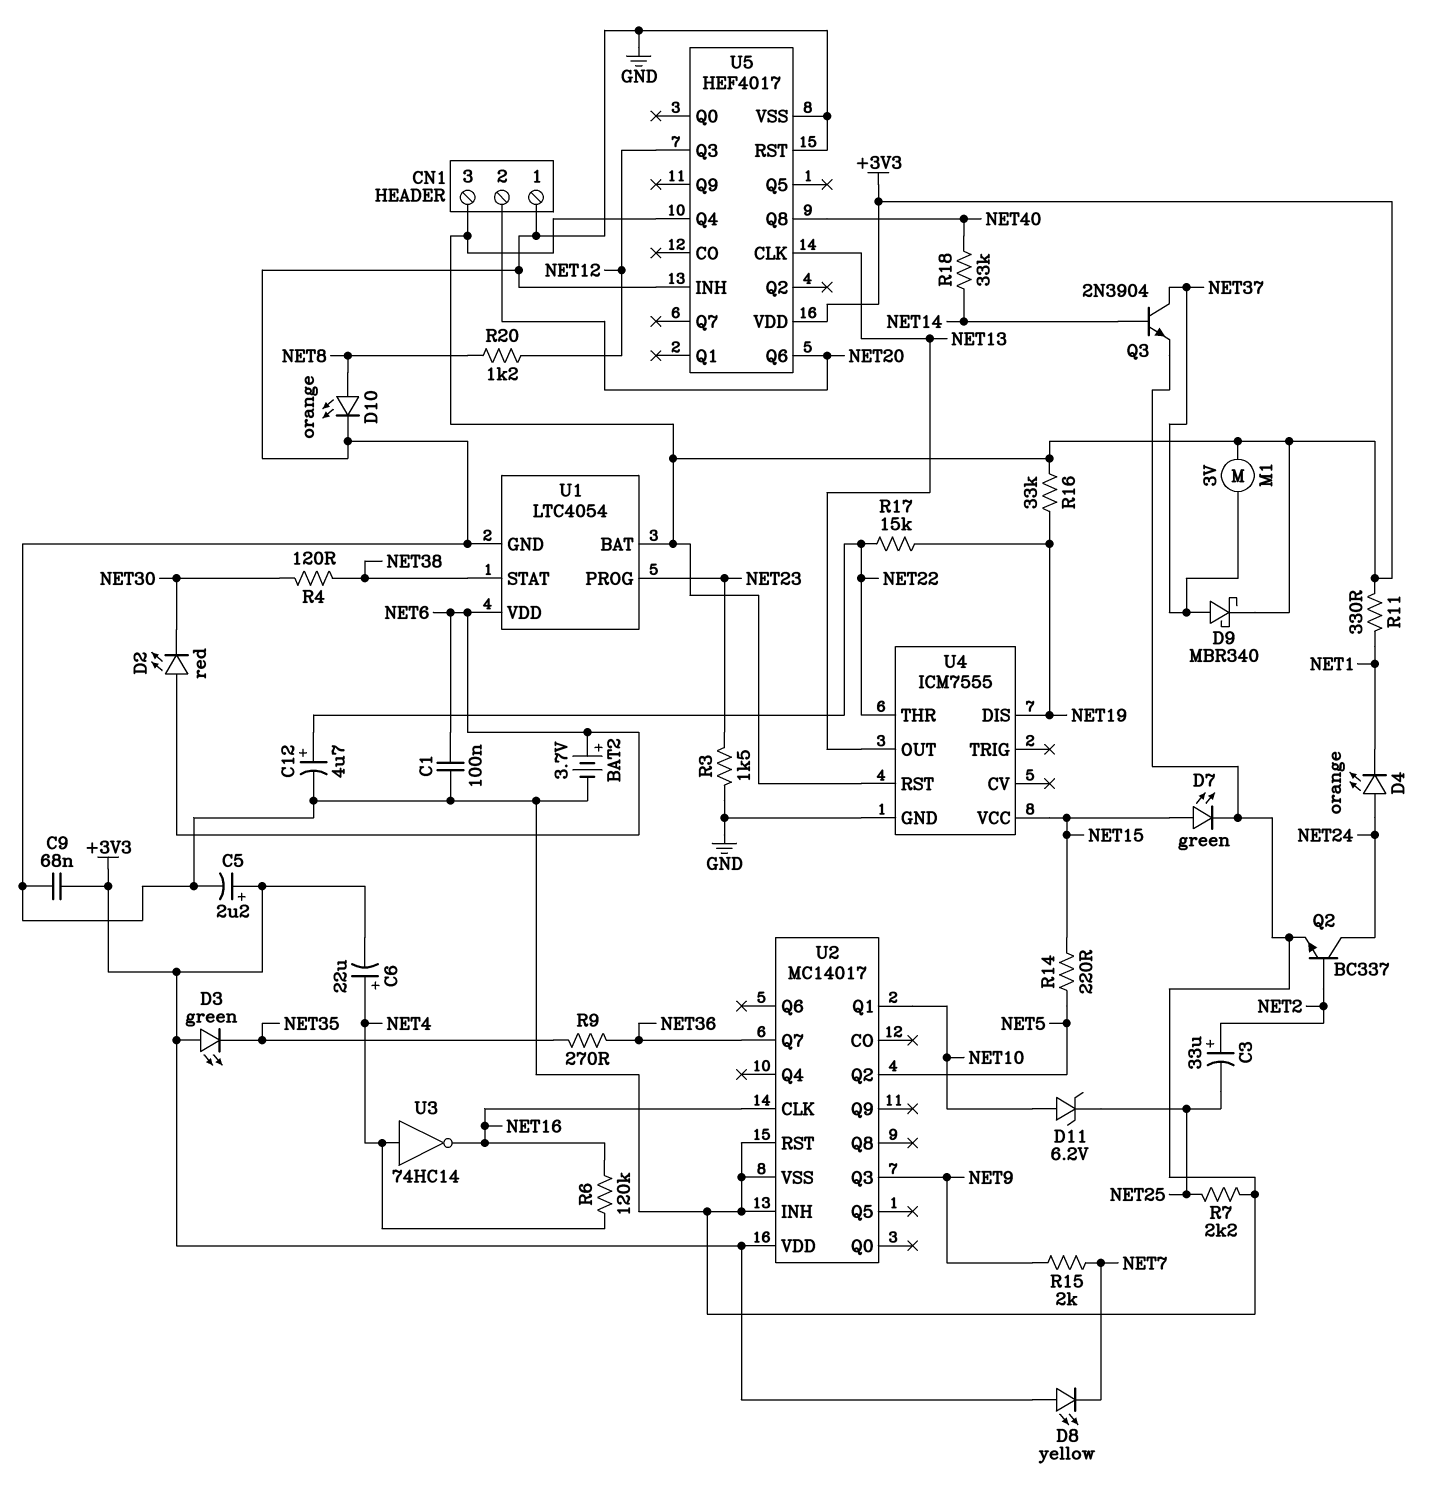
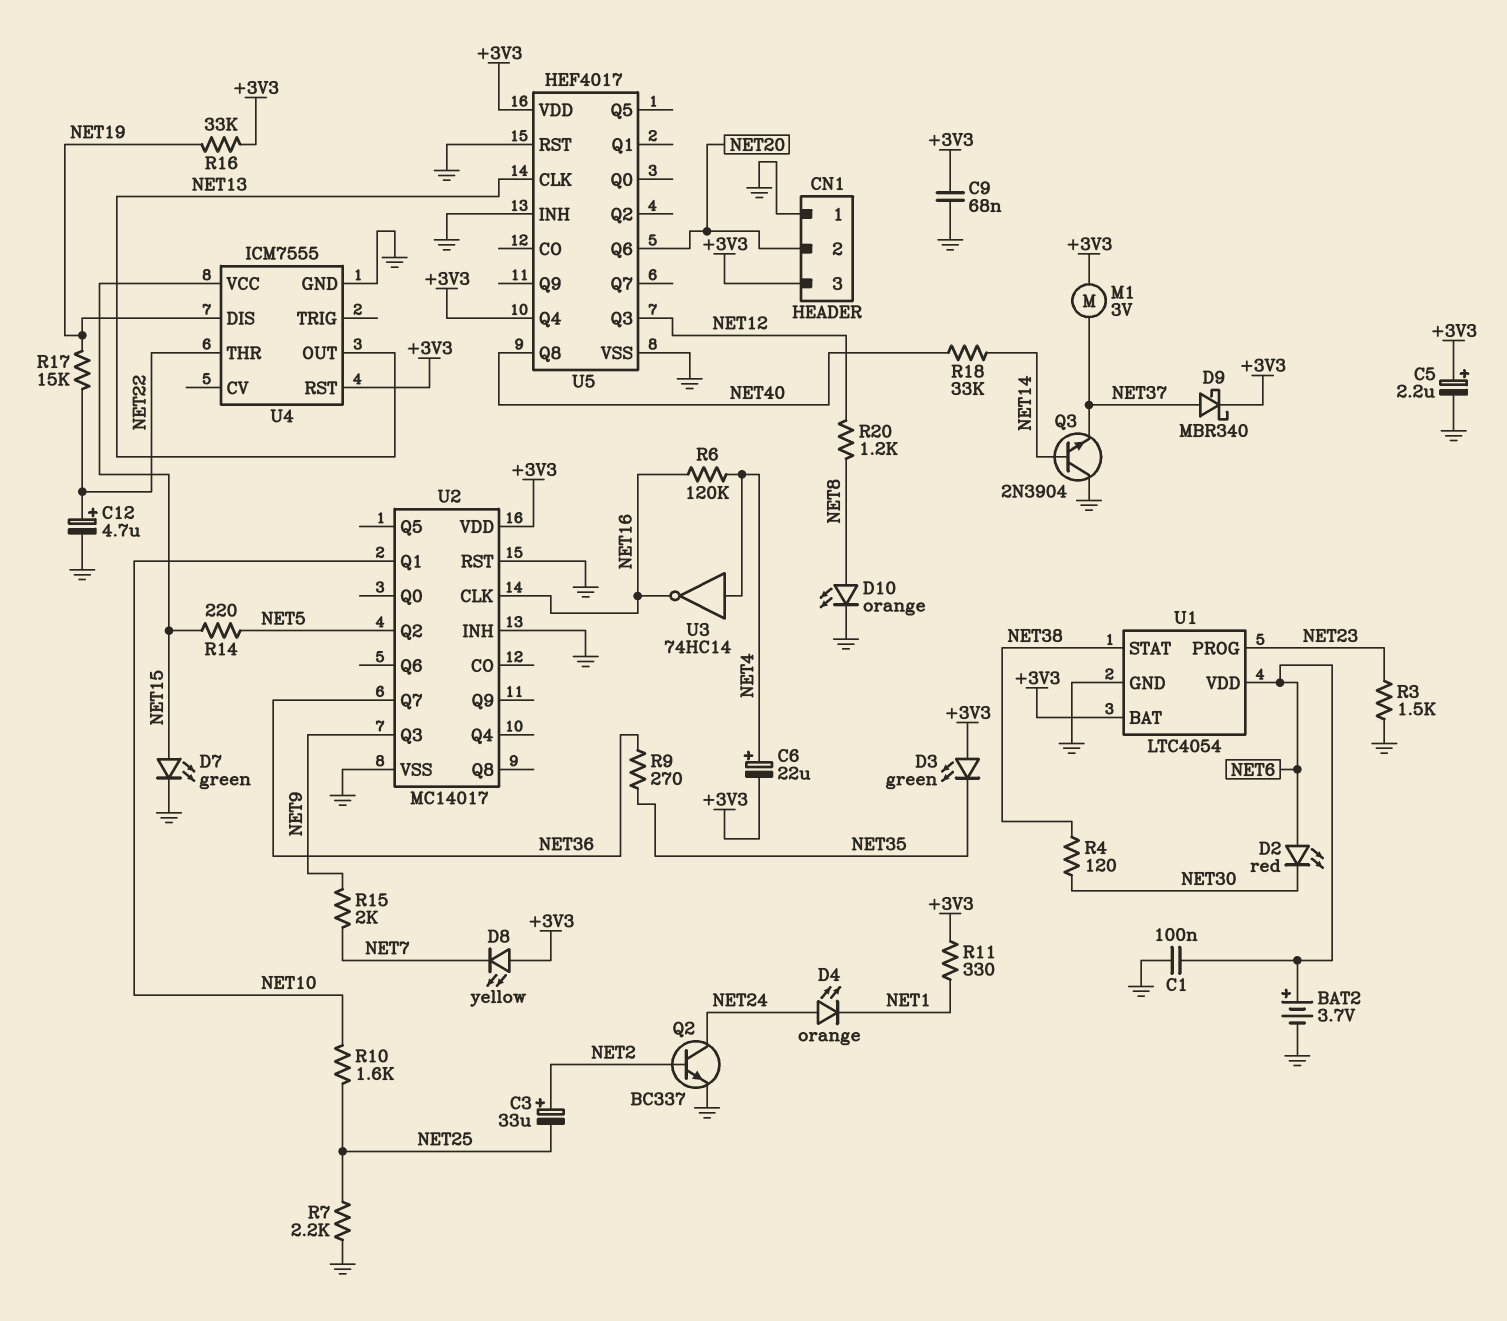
D11: zener 6.2V (A NET10, K NET25) -> none
Q3: NPN 2N3904 (B NET14, C NET37, E GND) -> NPN 2N3904 (B NET14, C GND, E NET37)
R10: none -> 1.6k (NET10, NET25)

